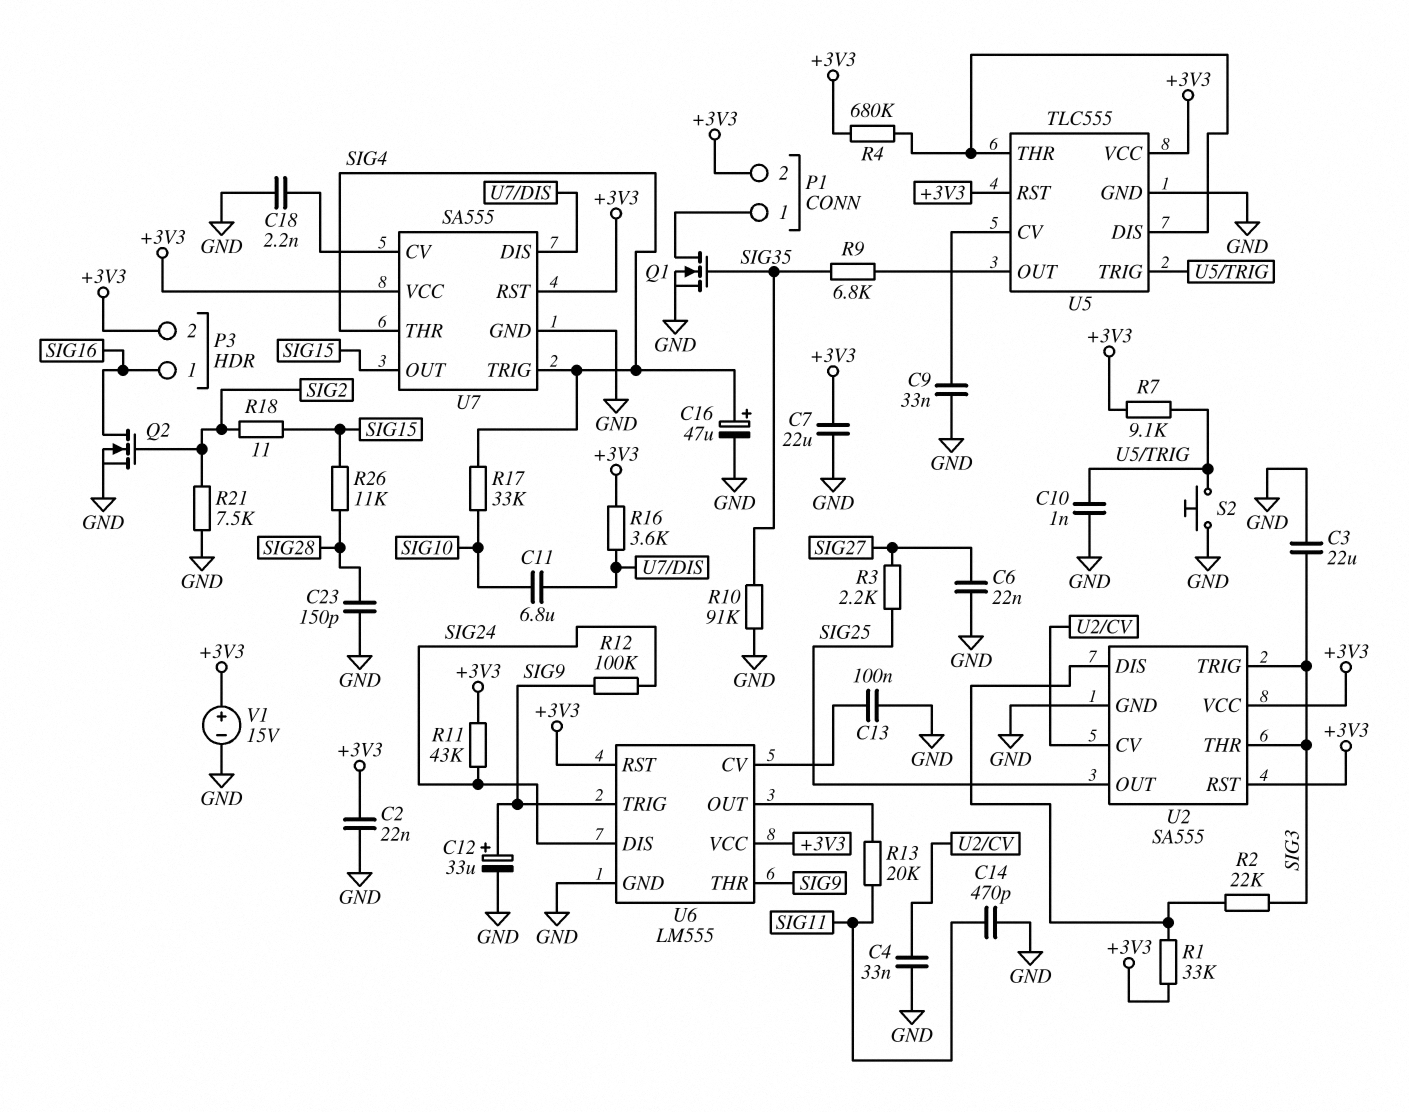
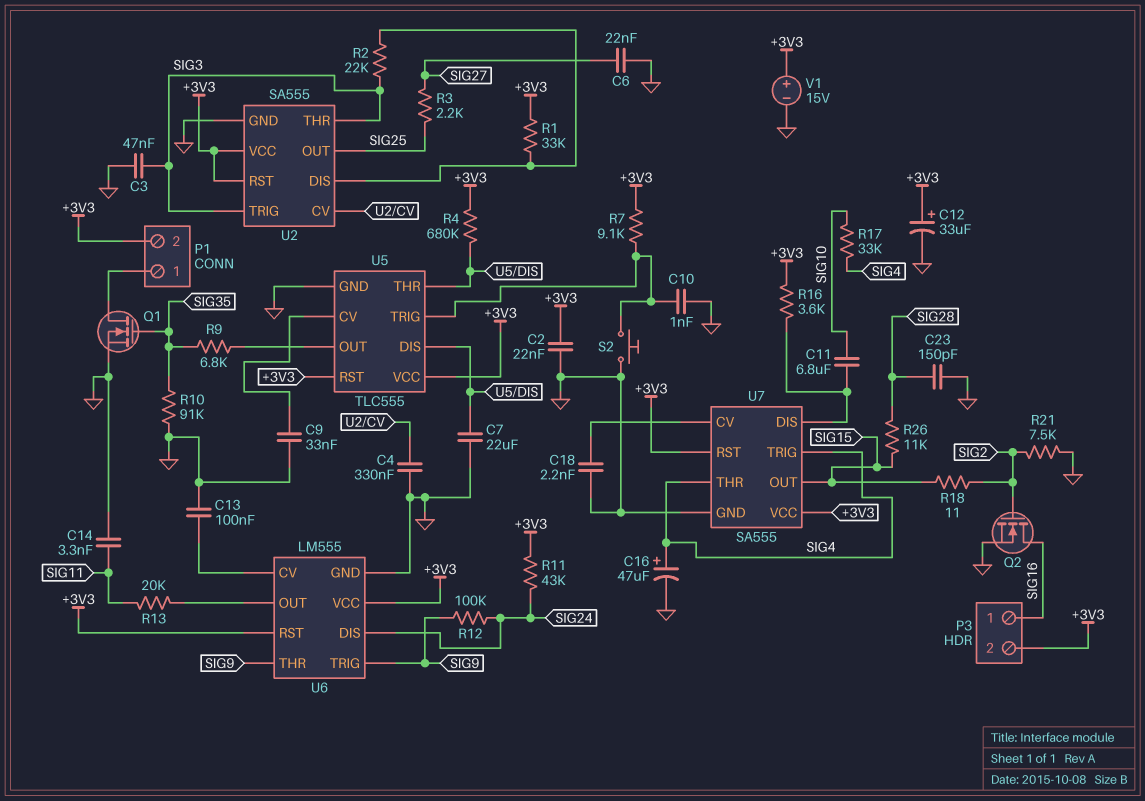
C3: 22uF (GND, SIG3) -> 47nF (GND, SIG3)
C4: 33nF (GND, U2/CV) -> 330nF (GND, U2/CV)
C7: 22uF (+3V3, GND) -> 22uF (GND, U5/DIS)
C12: 33uF (plus SIG9, minus GND) -> 33uF (plus +3V3, minus GND)
C14: 470pF (GND, SIG11) -> 3.3nF (GND, SIG11)

